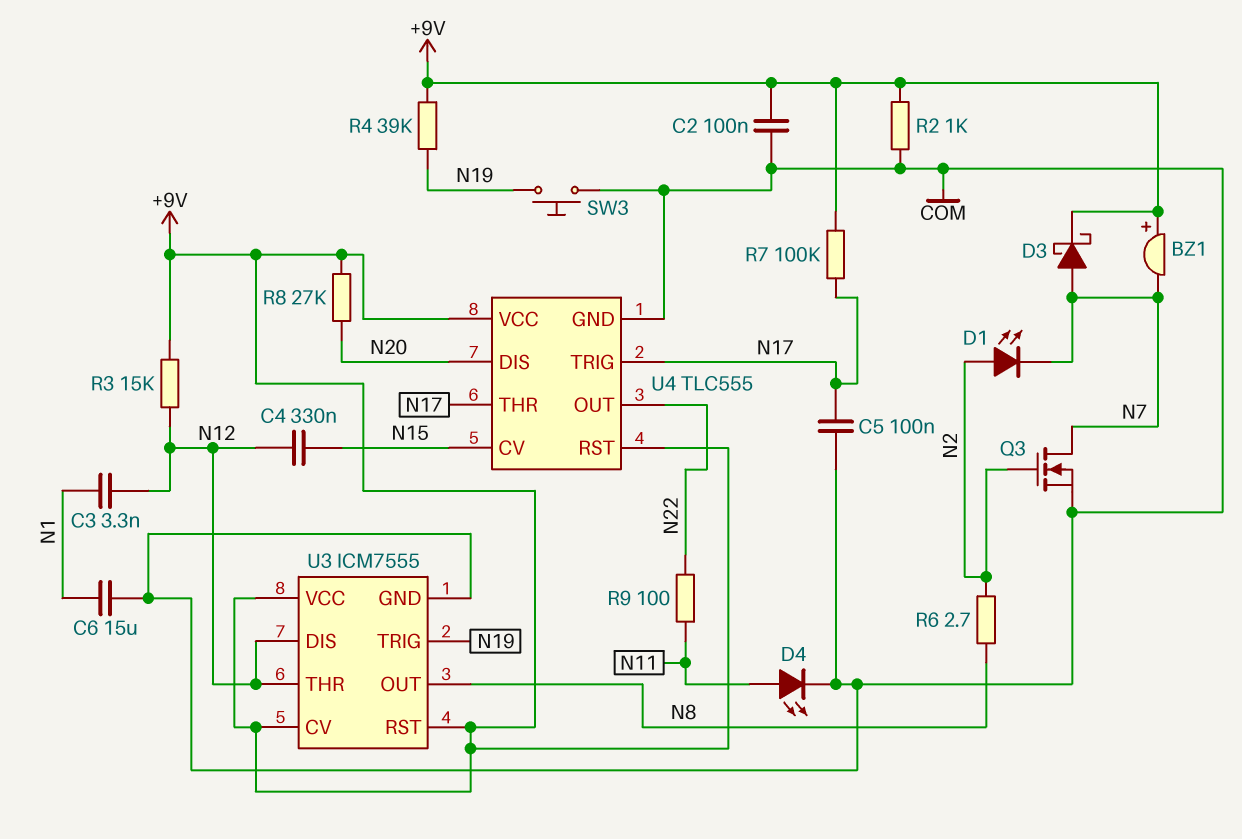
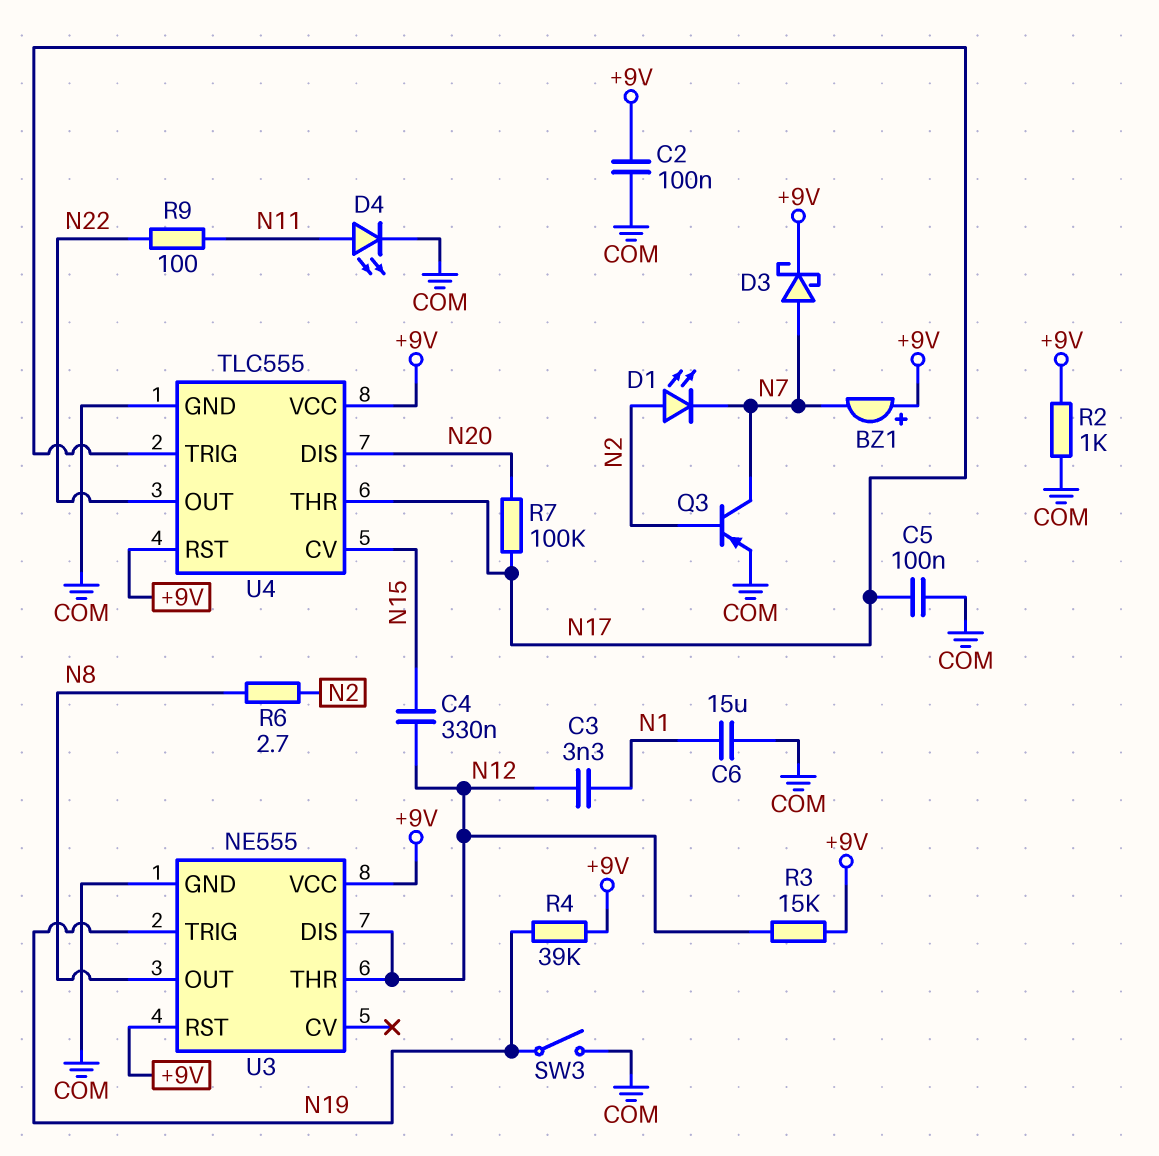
Q3: NMOS (G N2, D N7, S COM) -> PNP (B N2, C N7, E COM)
R7: 100k (+9V, N17) -> 100k (N17, N20)
R8: 27k (+9V, N20) -> none
SW3: button (COM, N19) -> switch (COM, N19)
U3: ICM7555 -> NE555
U3 pin CV: +9V -> none

